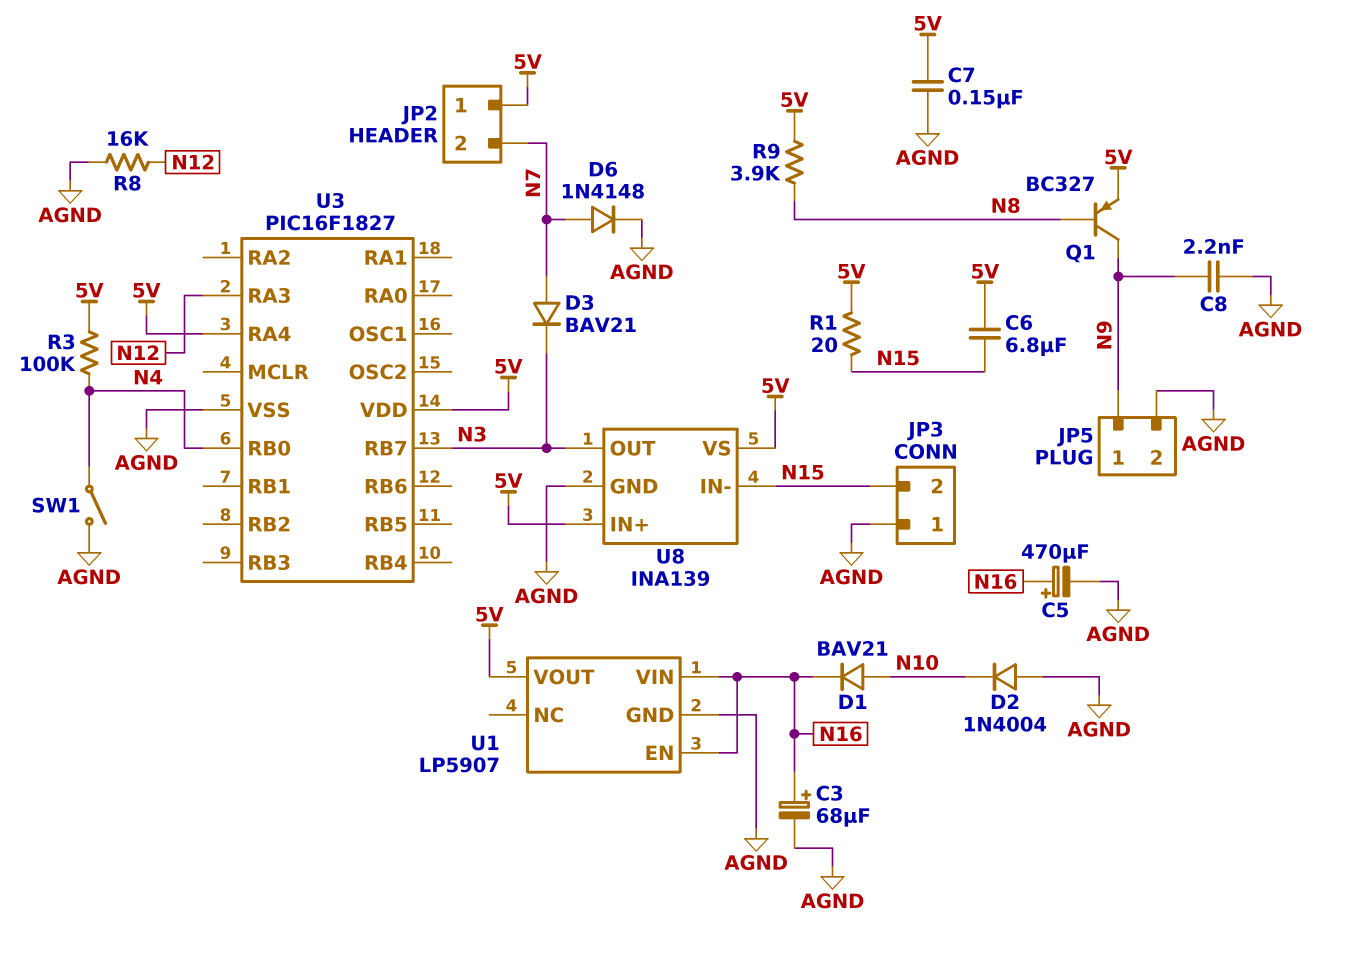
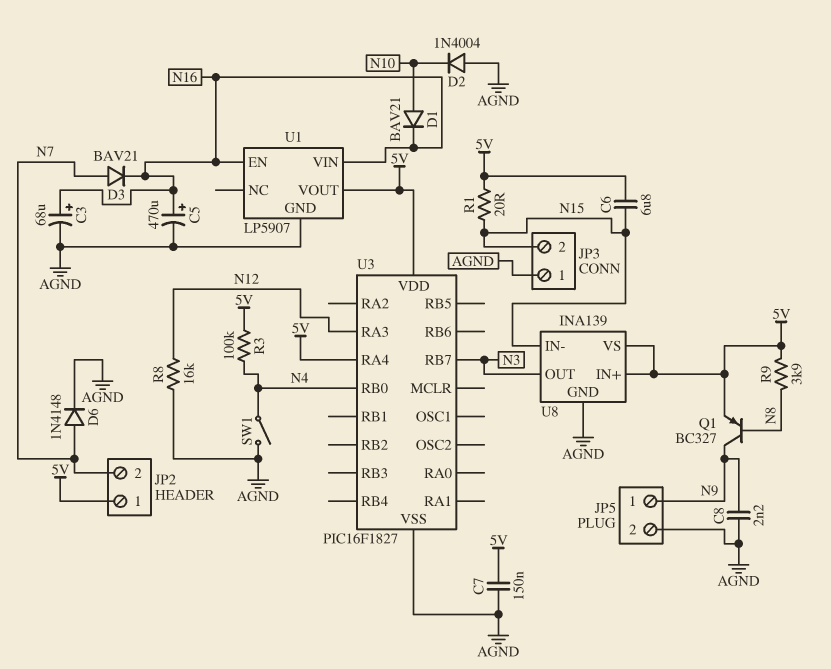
D3: diode BAV21 (A N7, K N3) -> diode BAV21 (A N7, K N16)

